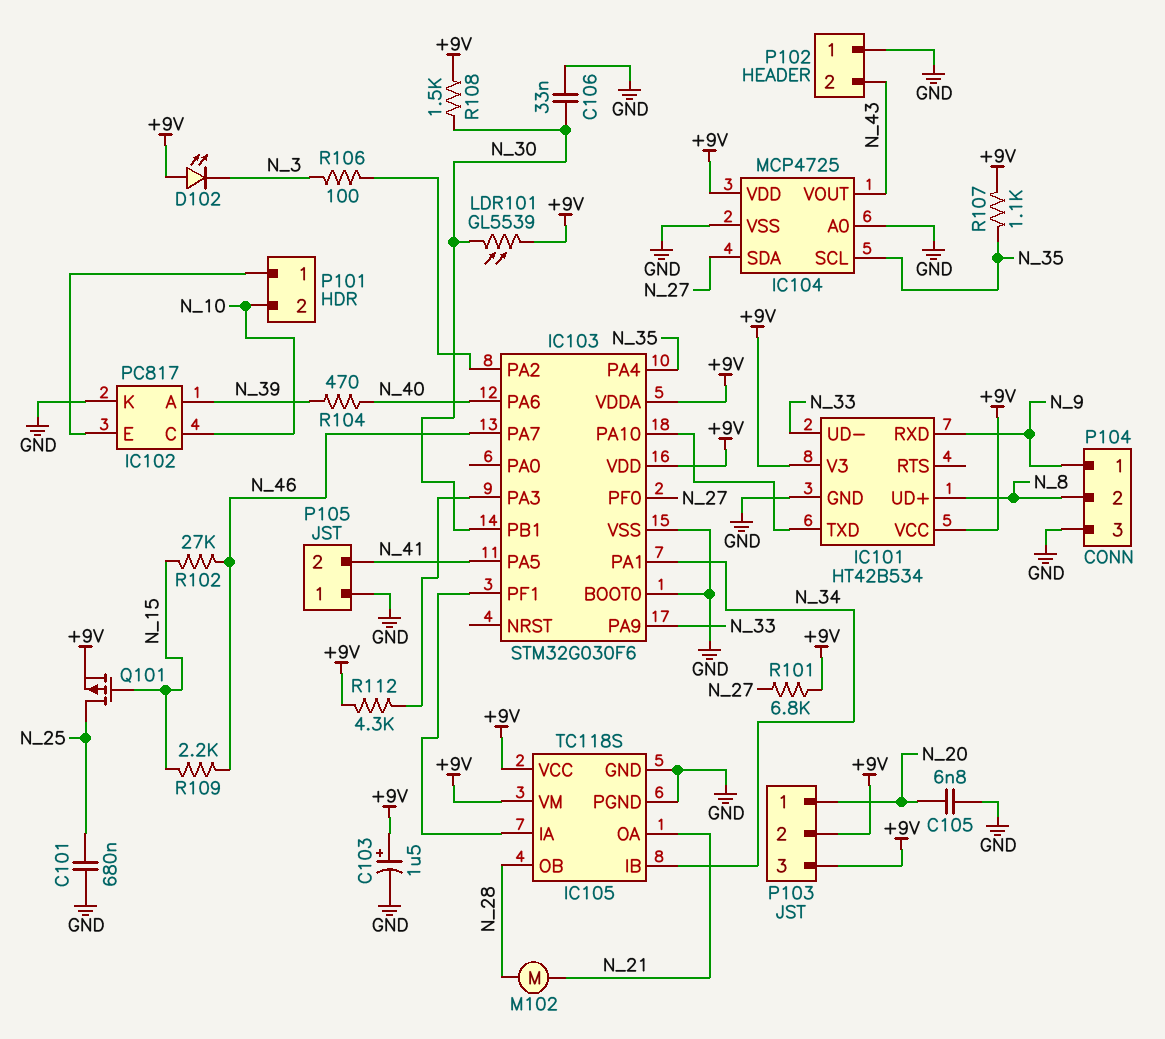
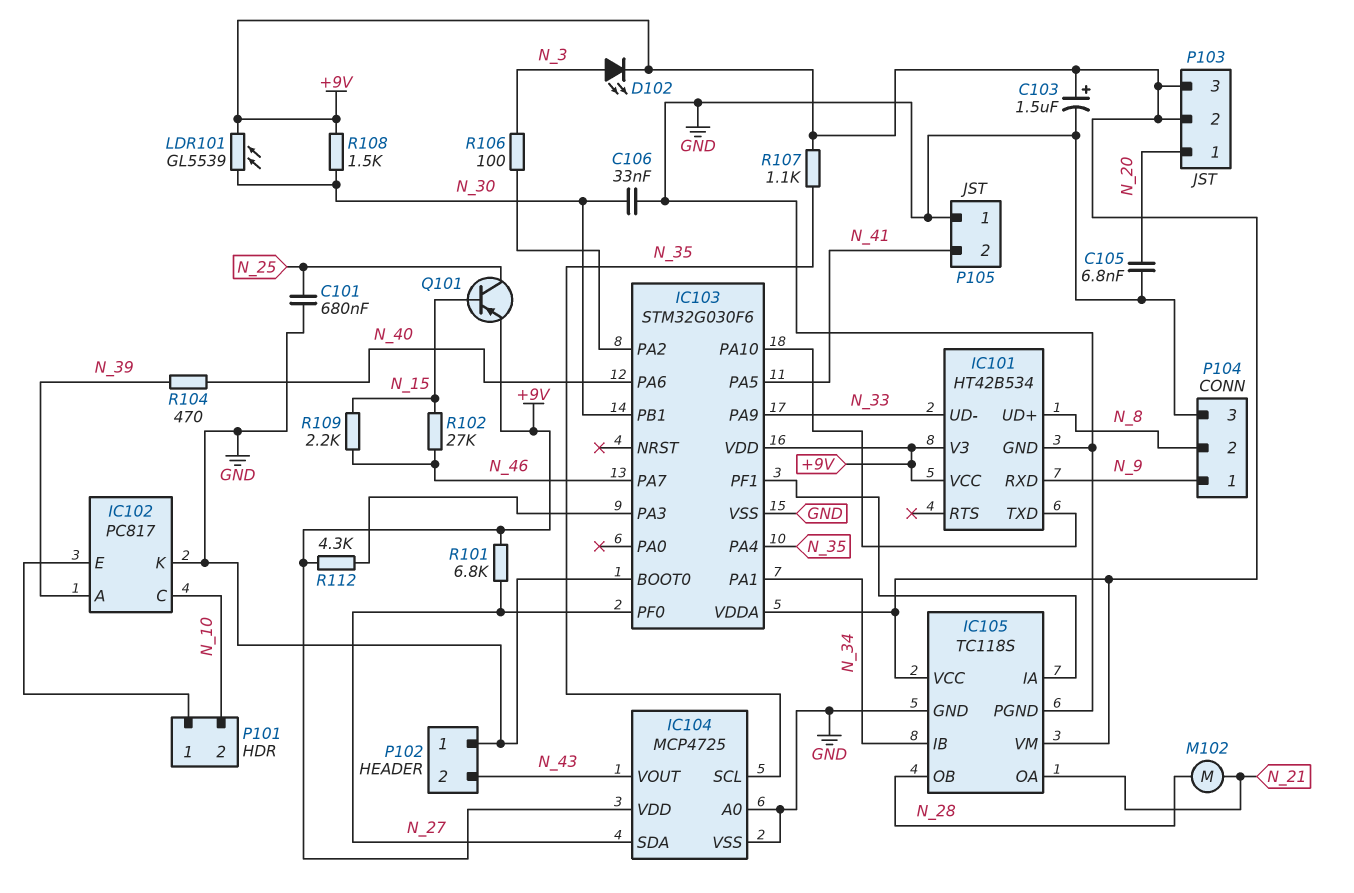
D102: LED (A +9V, K N_3) -> LED (A N_3, K +9V)
Q101: PMOS (G N_15, D N_25, S +9V) -> PNP (B N_15, C N_25, E +9V)

